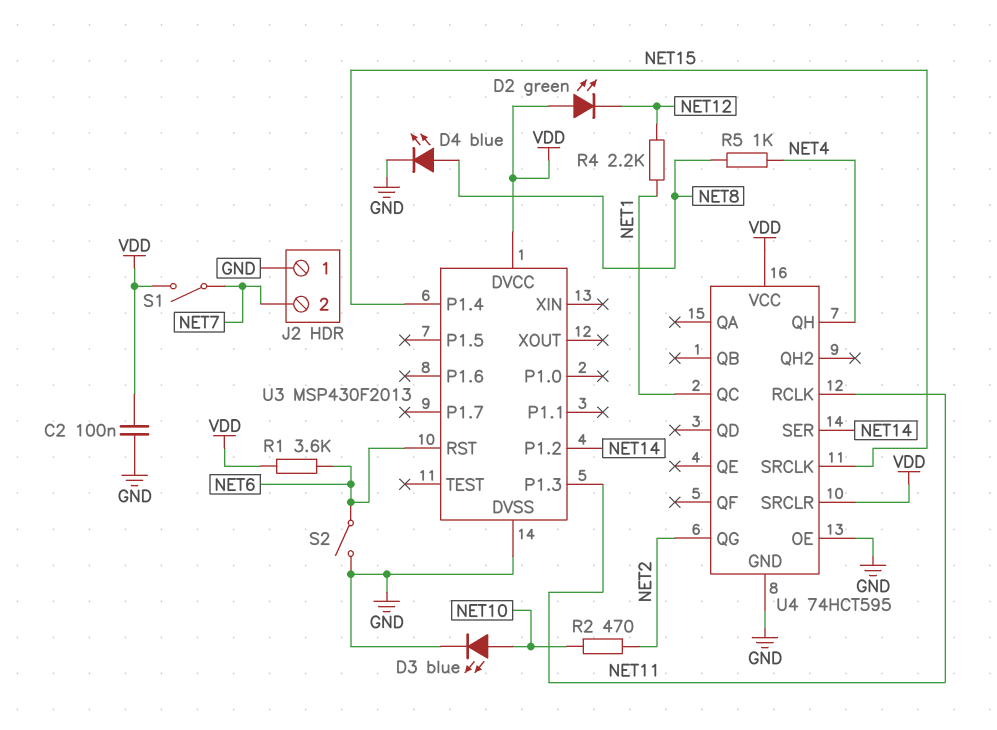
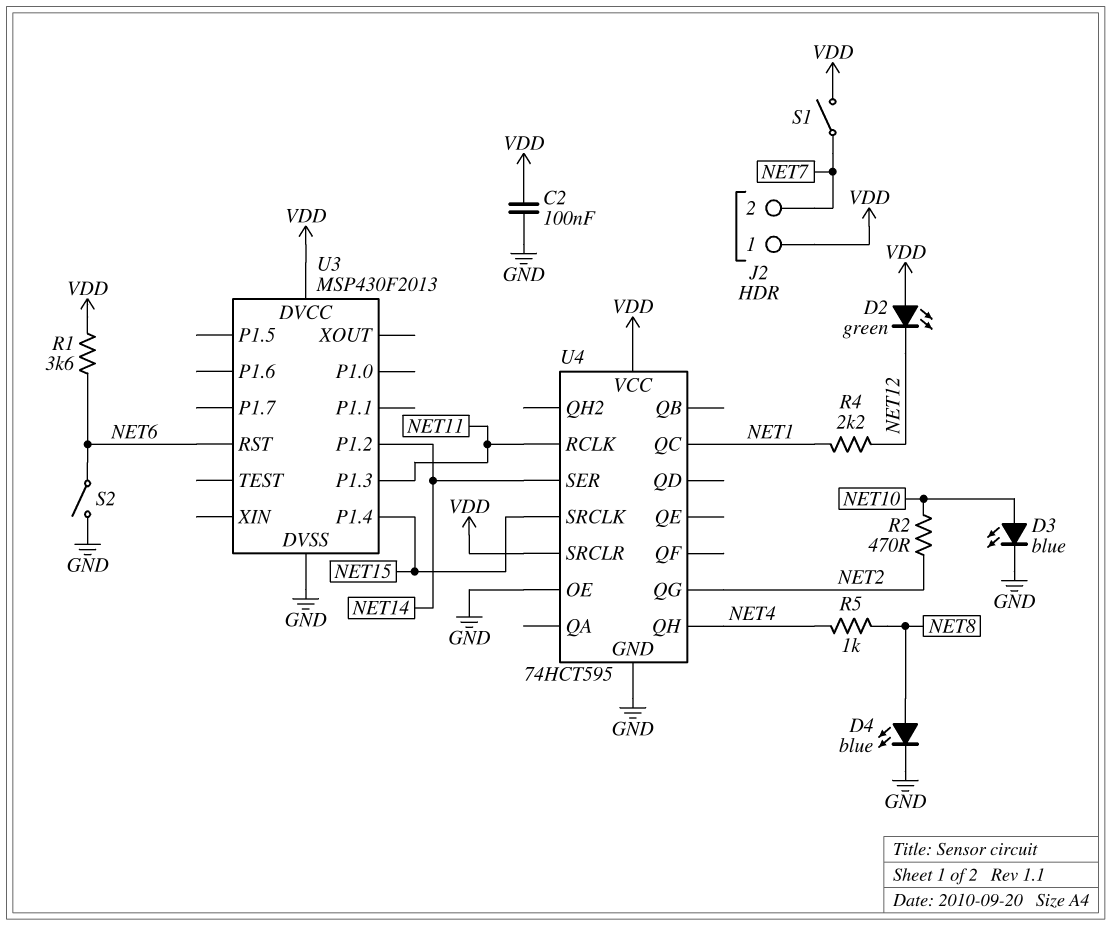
J2 pin 1: GND -> VDD

